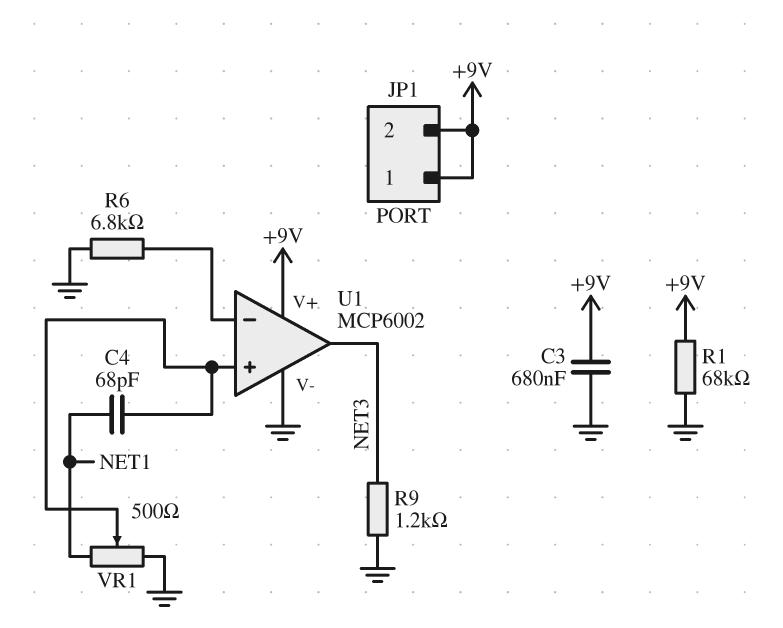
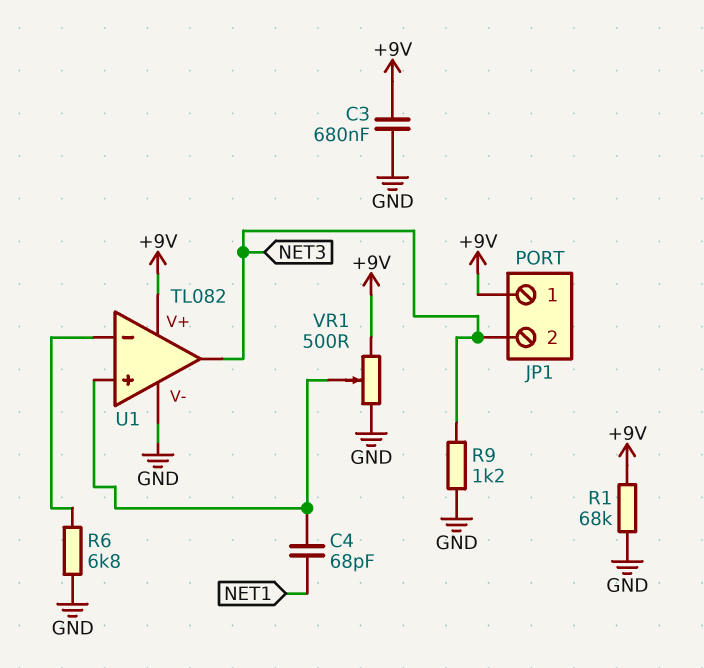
JP1 pin 2: +9V -> NET3
U1: MCP6002 -> TL082
VR1: 500 (GND, NET1, wiper U1/in+) -> 500 (+9V, GND, wiper U1/in+)

